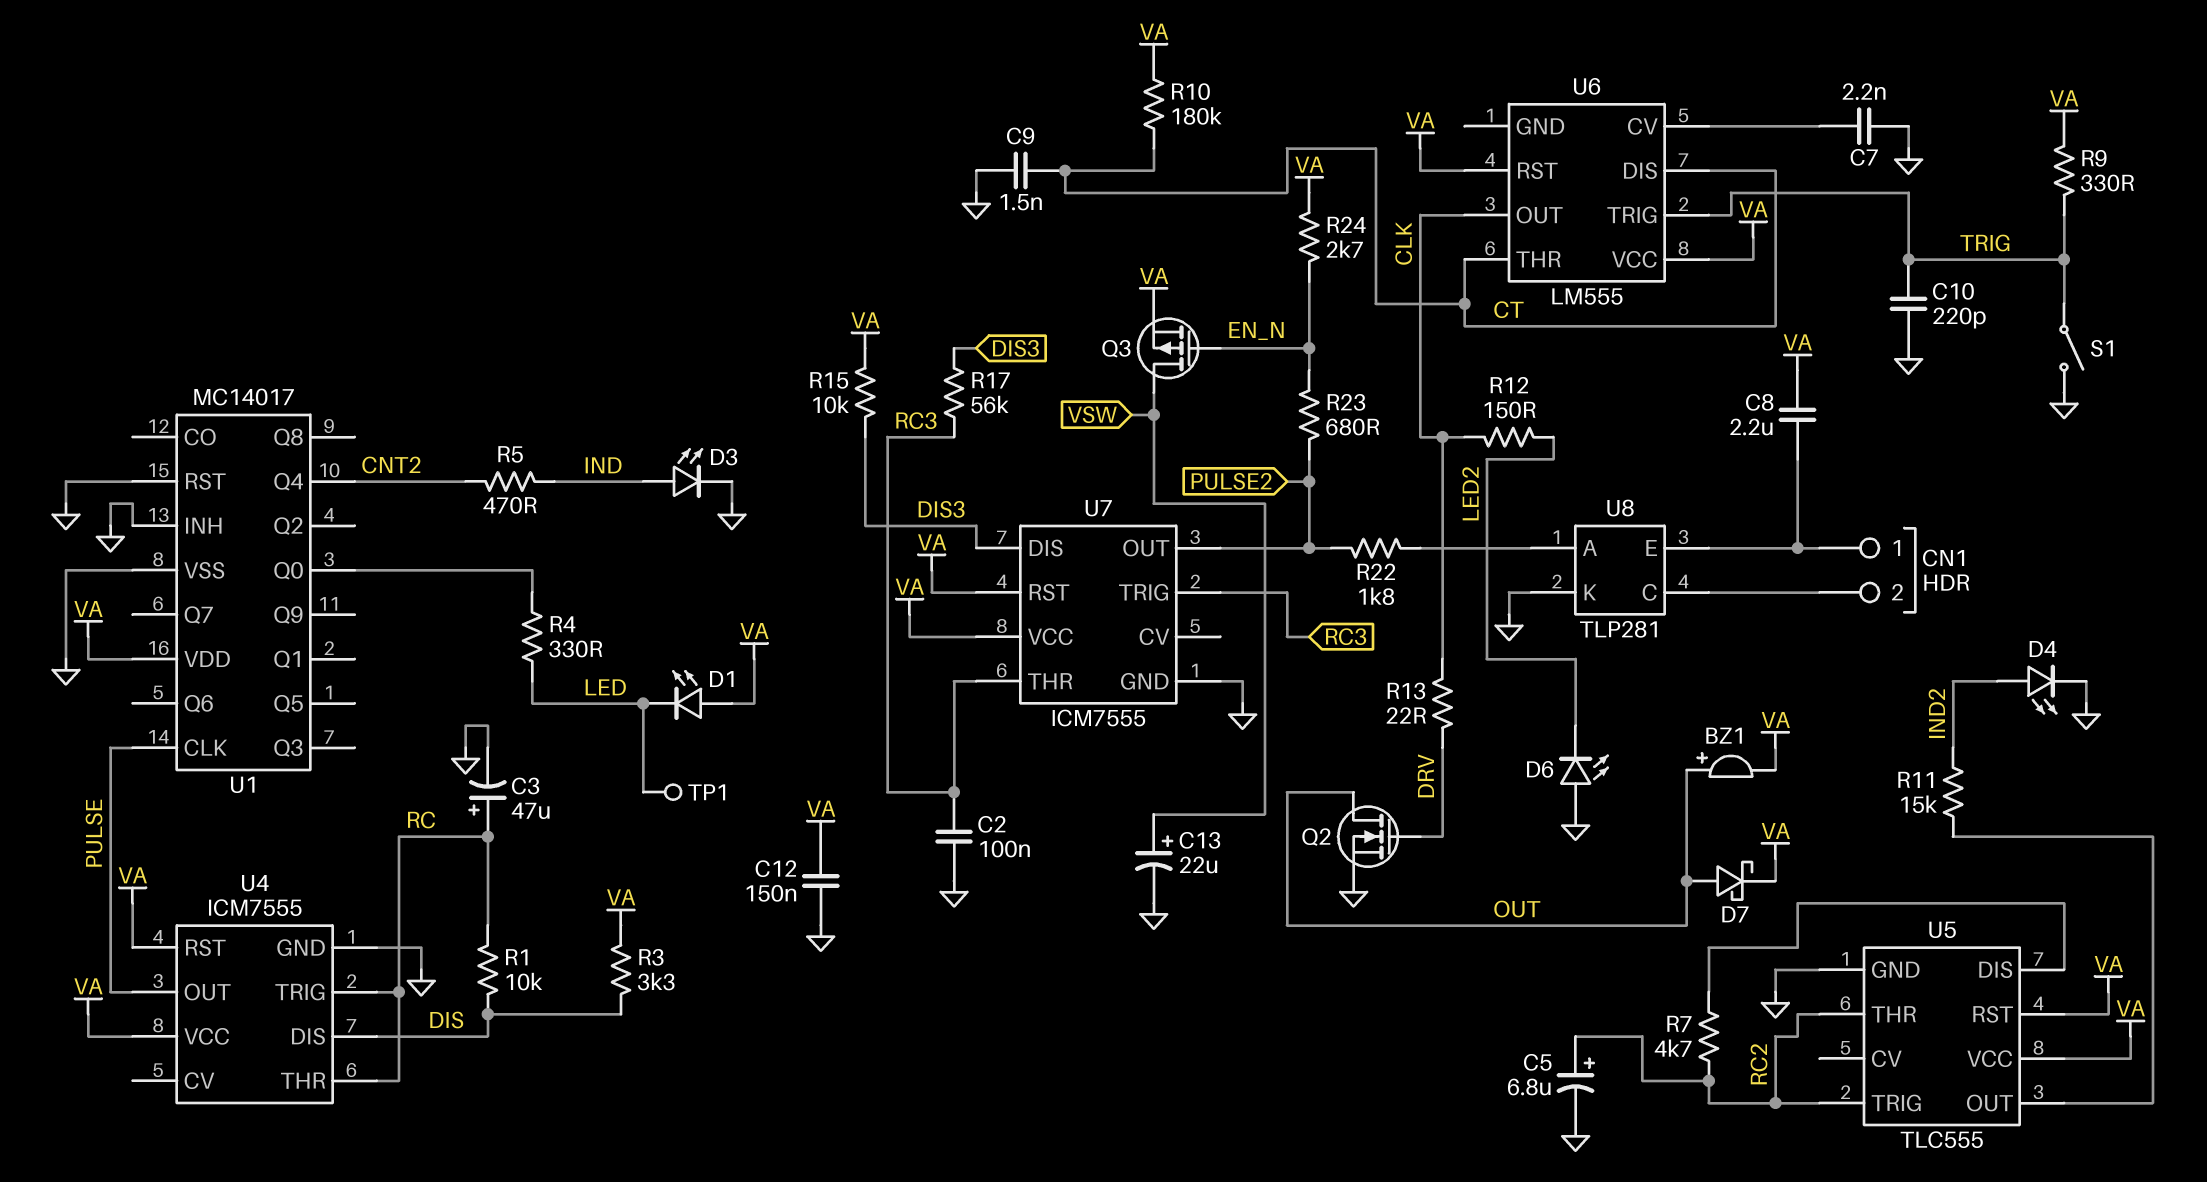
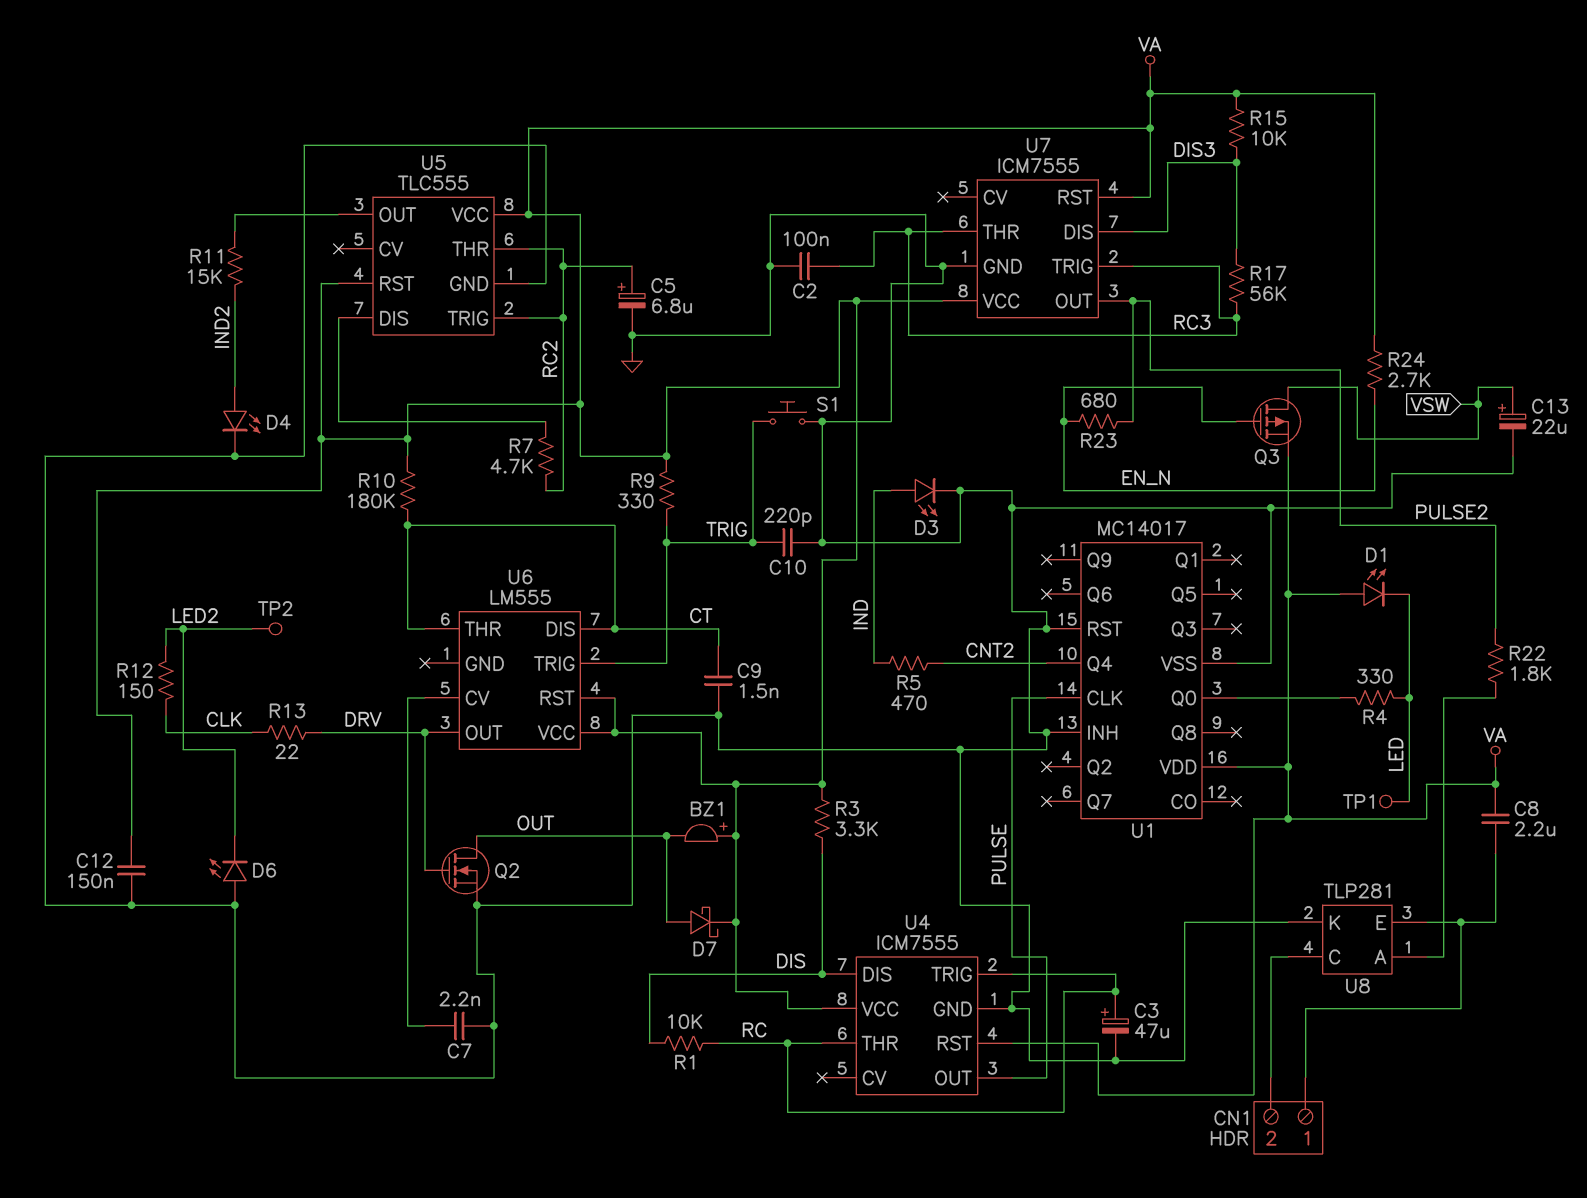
BZ1: buzzer (plus OUT, minus VA) -> buzzer (plus VA, minus OUT)
S1: switch (GND, TRIG) -> button (GND, TRIG)
TP2: none -> test point (LED2)
U6 pin OUT: CLK -> DRV

